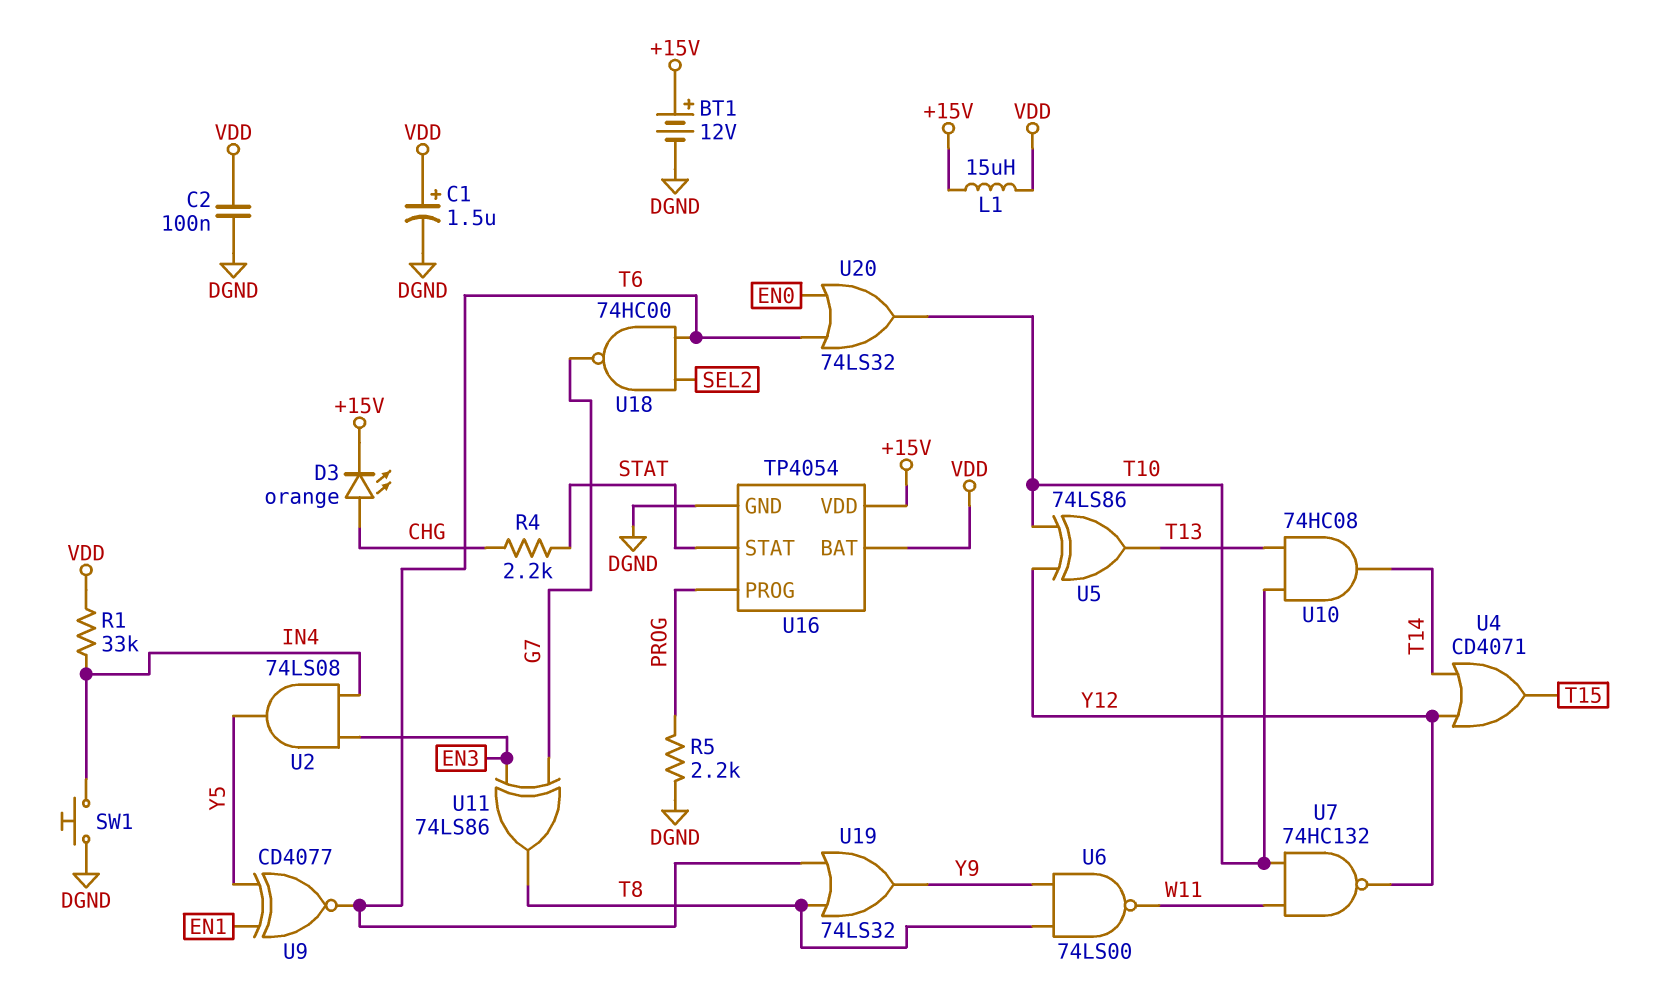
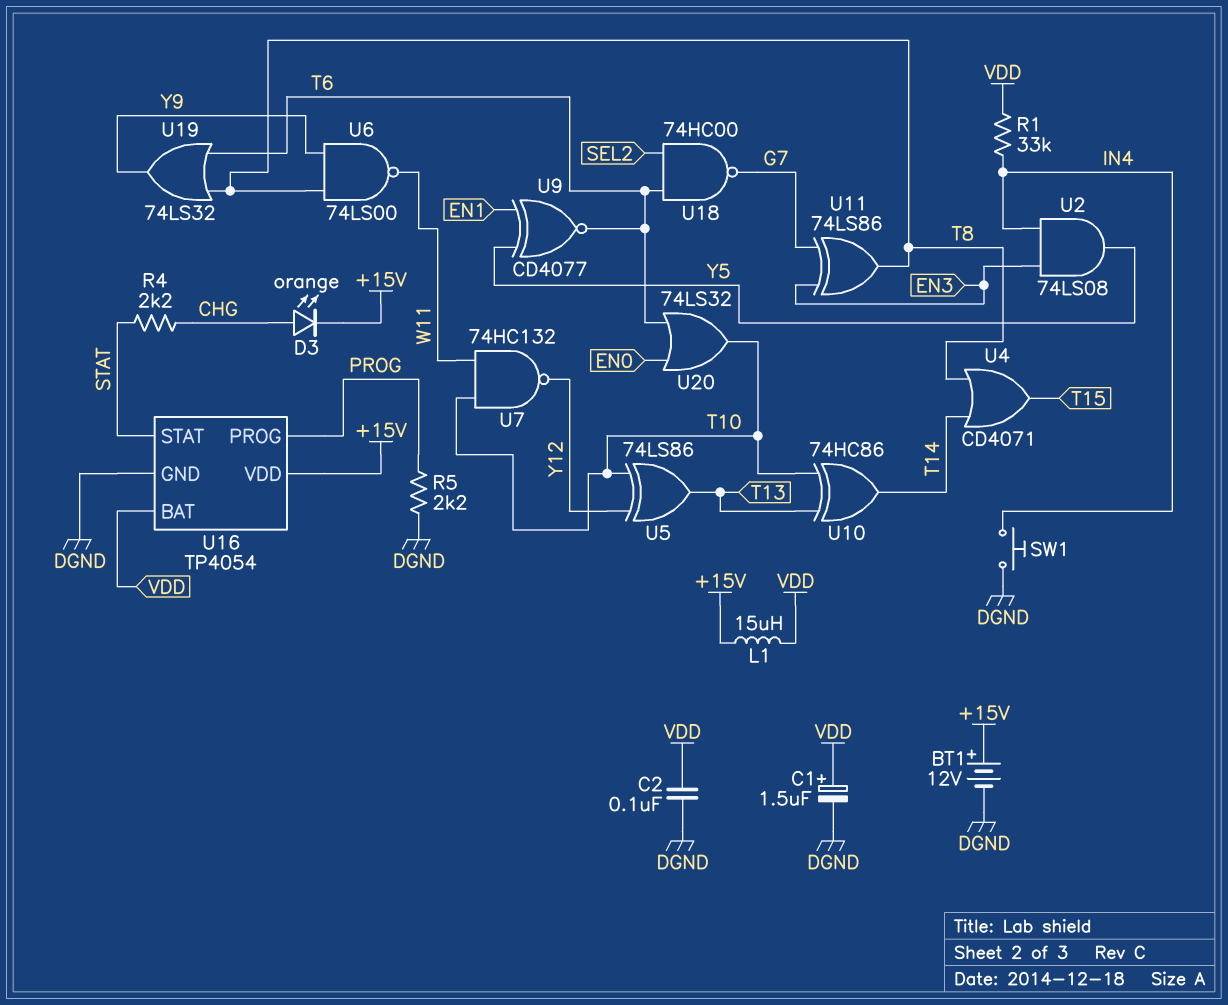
U4: OR CD4071 (in T14, in Y12, out T15) -> OR CD4071 (in T8, in T14, out T15)
U10: AND 74HC08 (in T10, in T13, out T14) -> XOR 74HC86 (in T10, in T13, out T14)

